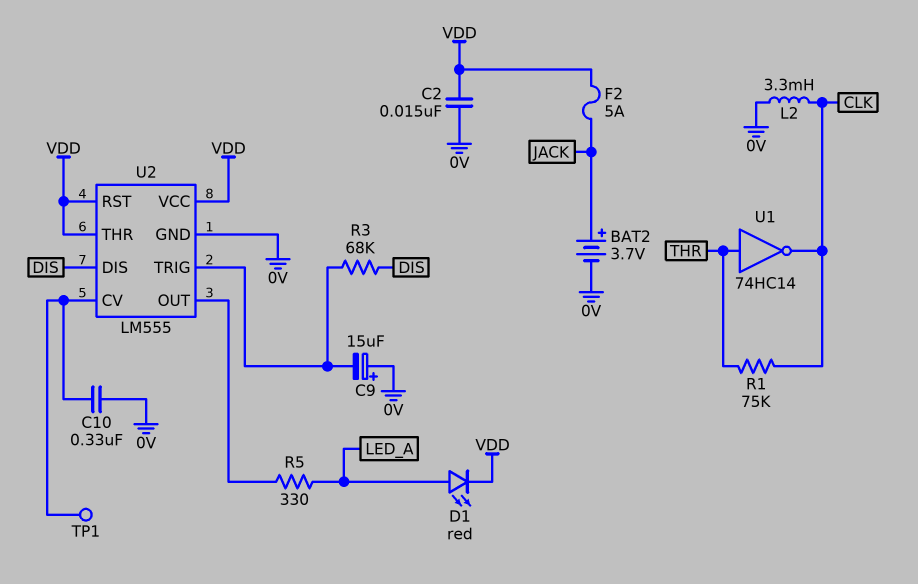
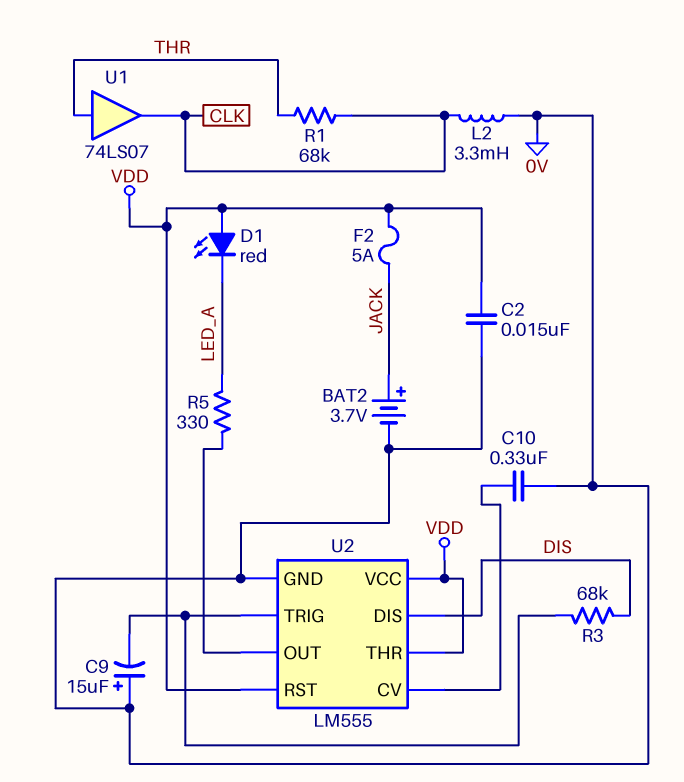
D1: LED red (A LED_A, K VDD) -> LED red (A VDD, K LED_A)
R1: 75k (CLK, THR) -> 68k (CLK, THR)
TP1: test point (U2/CV) -> none
U1: NOT 74HC14 (in THR, out CLK) -> buffer 74LS07 (in THR, out CLK)

